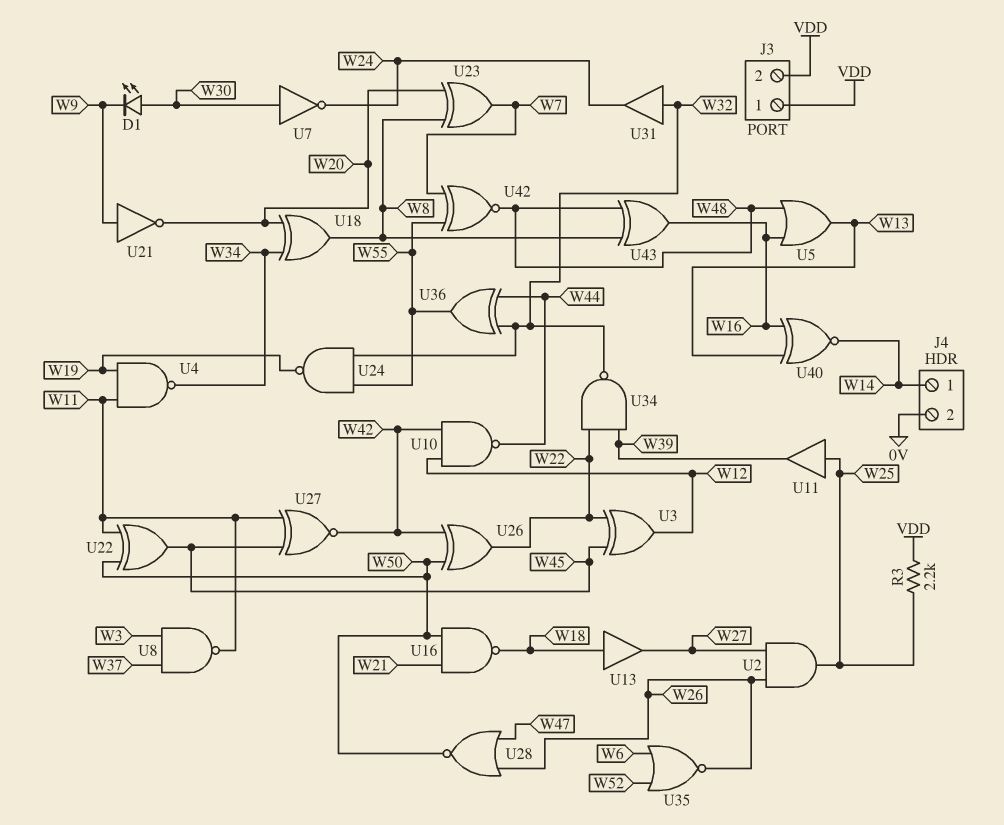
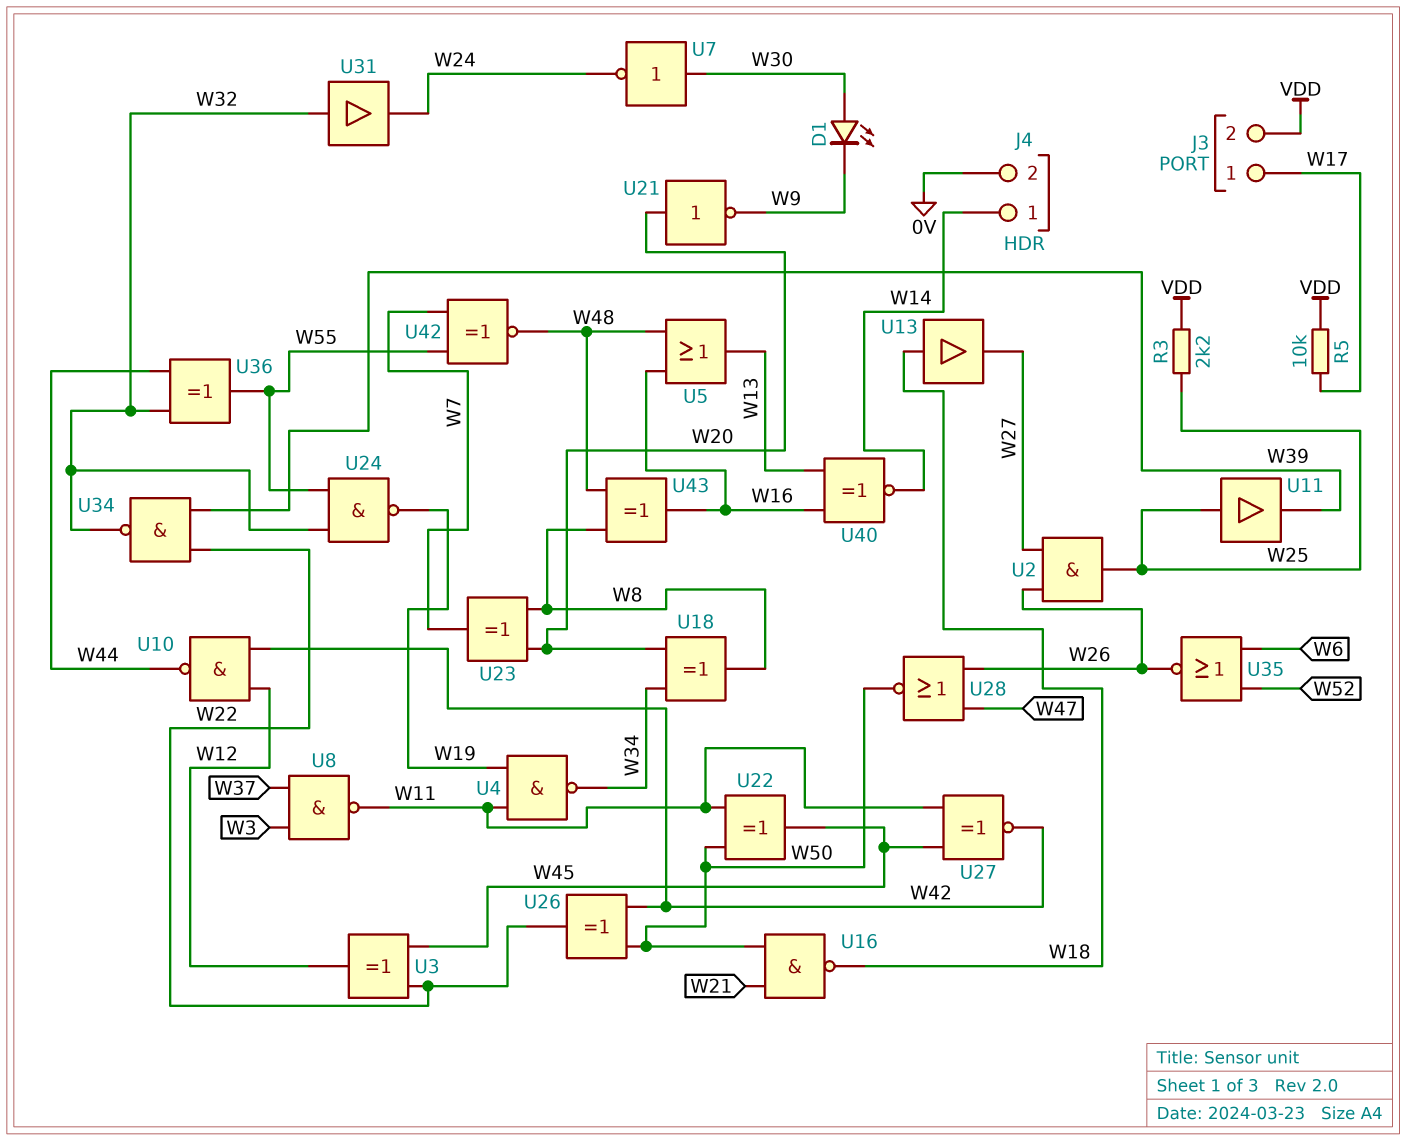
J3 pin 1: VDD -> W17
R5: none -> 10k (VDD, W17)
U21: NOT (in W9, out W20) -> NOT (in W20, out W9)

